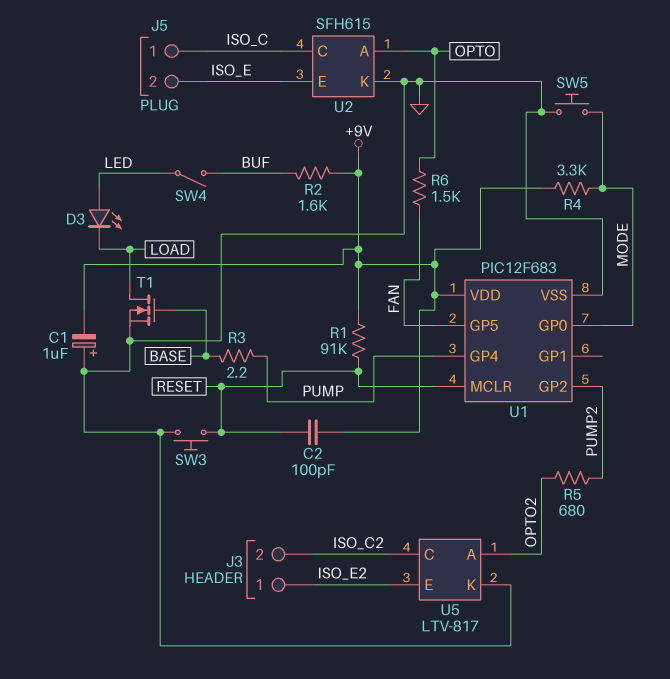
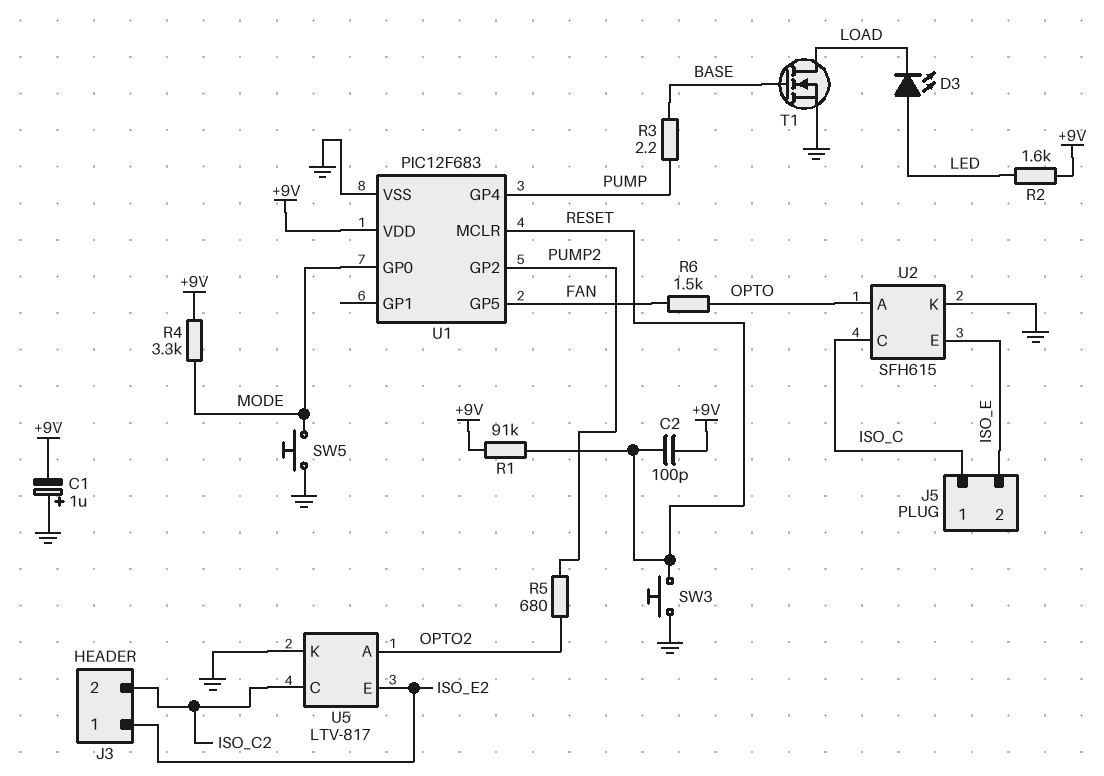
R2: 1.6k (+9V, BUF) -> 1.6k (+9V, LED)
SW4: switch (BUF, LED) -> none

